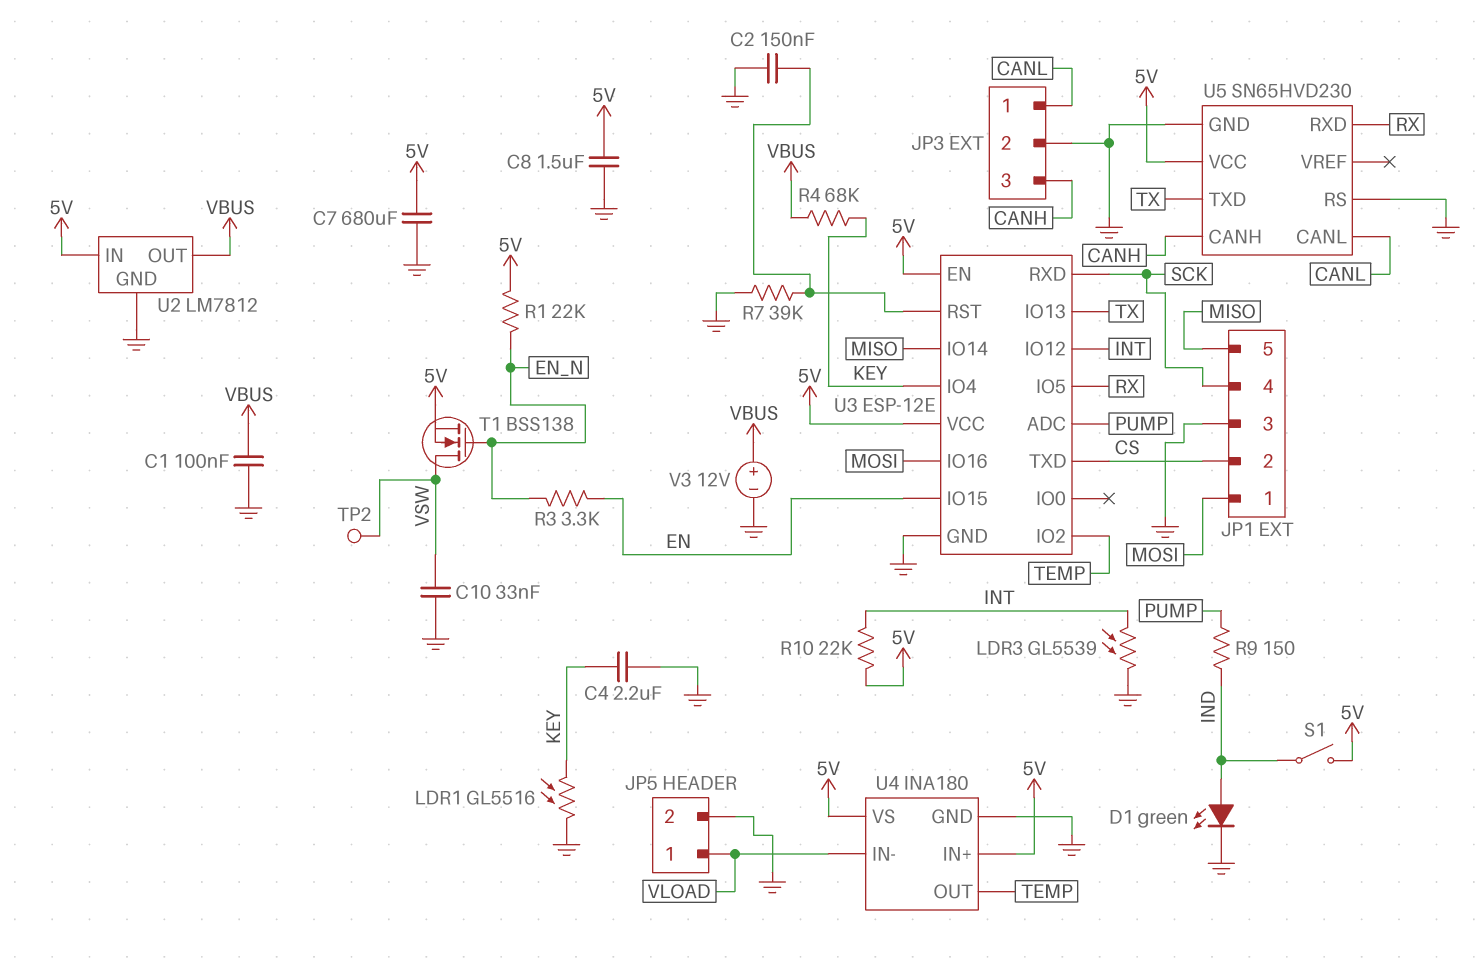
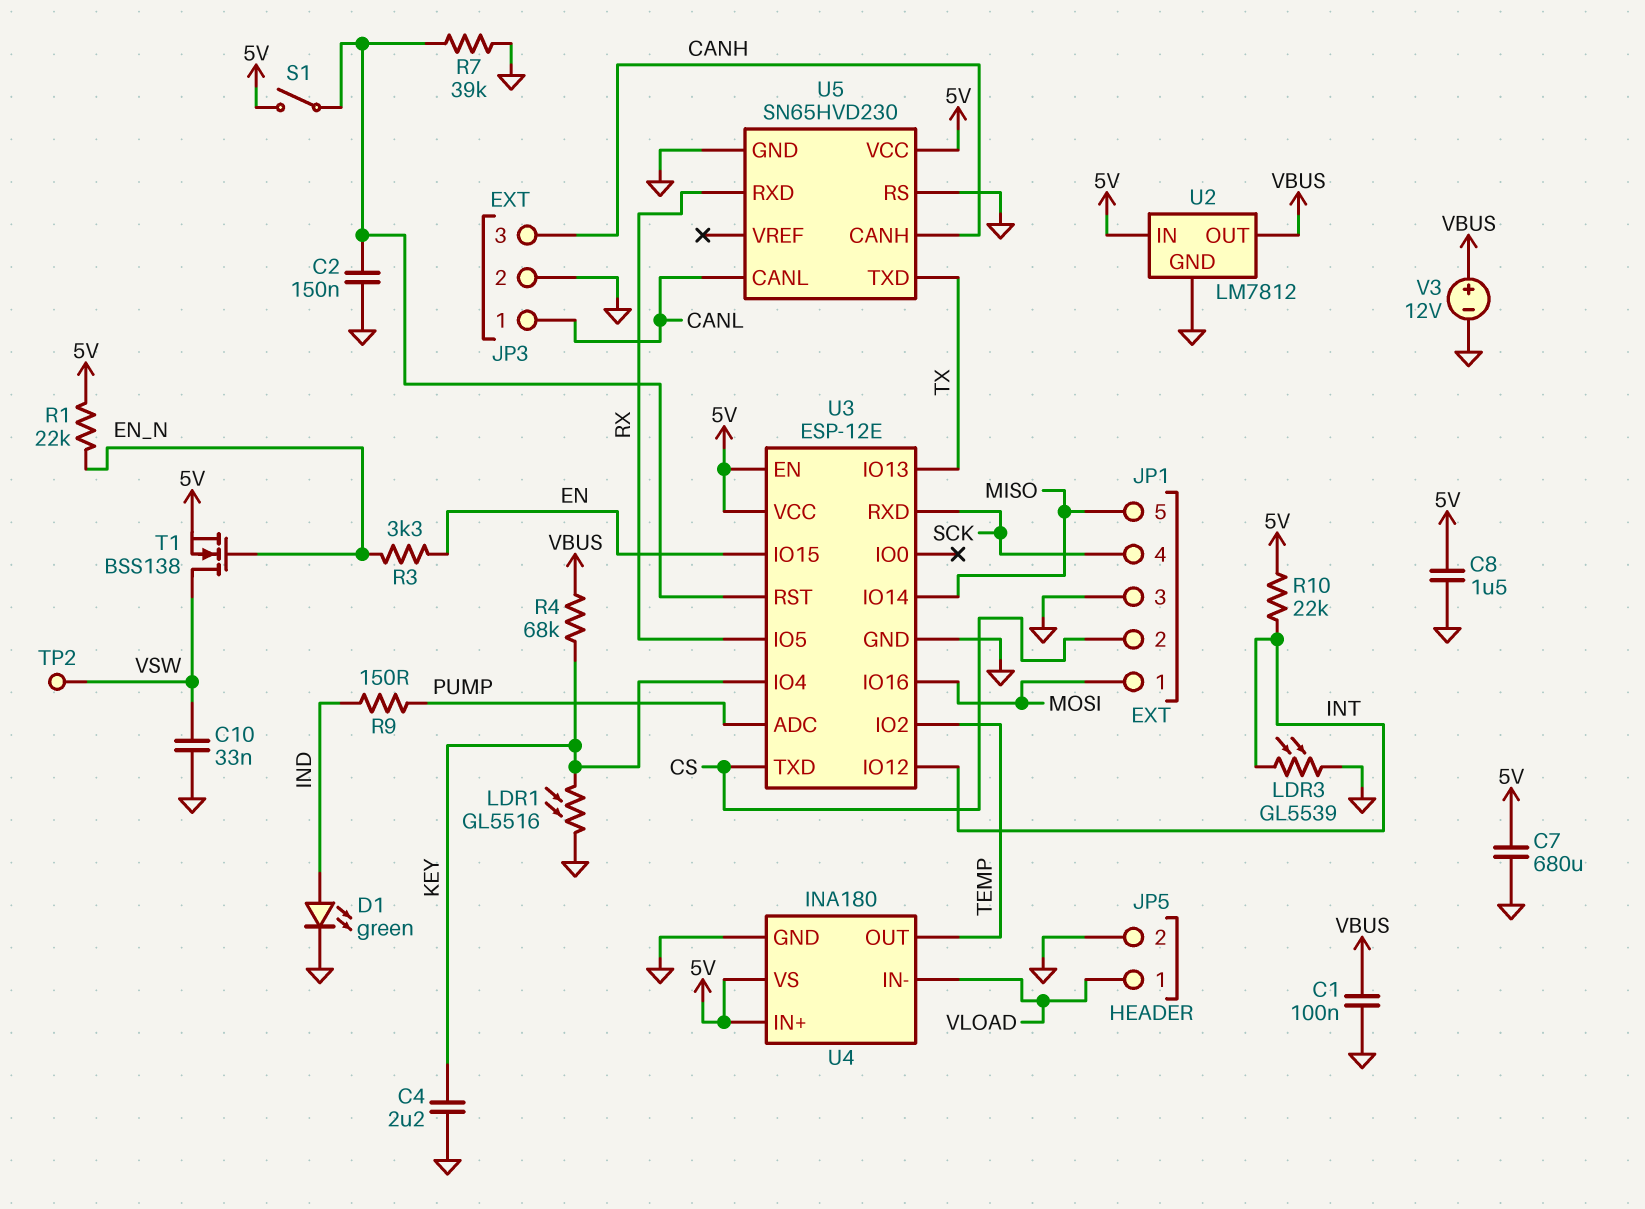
S1: switch (5V, IND) -> switch (5V, U3/RST)

